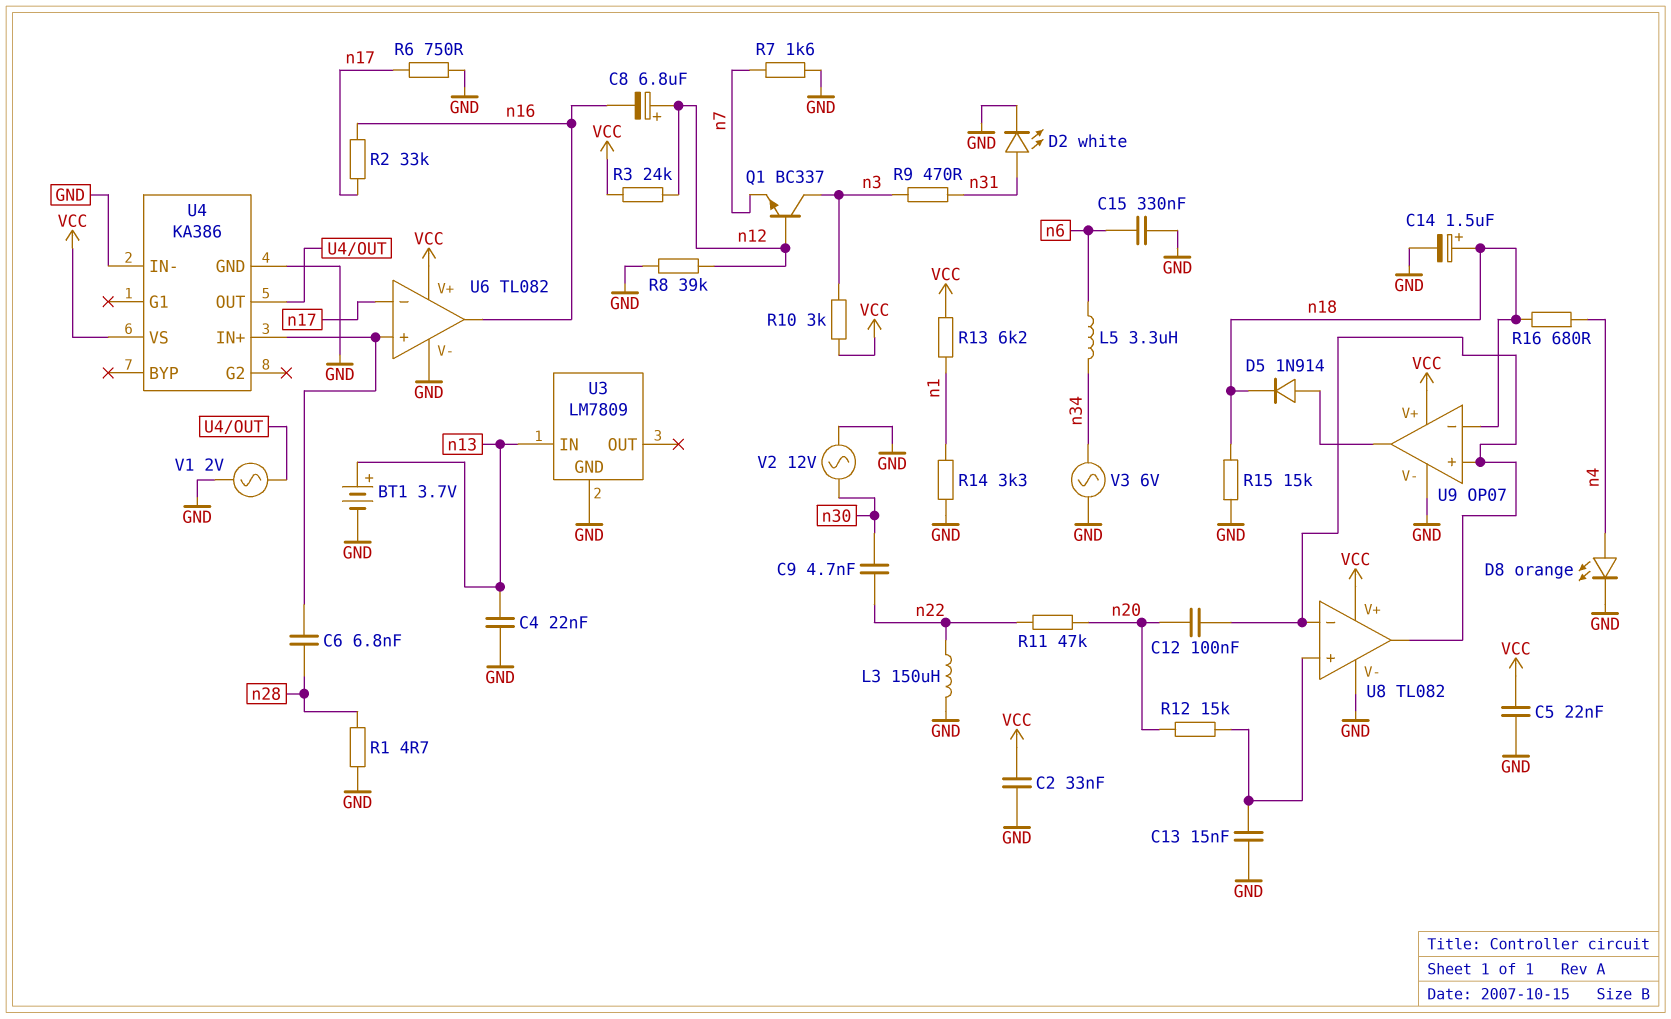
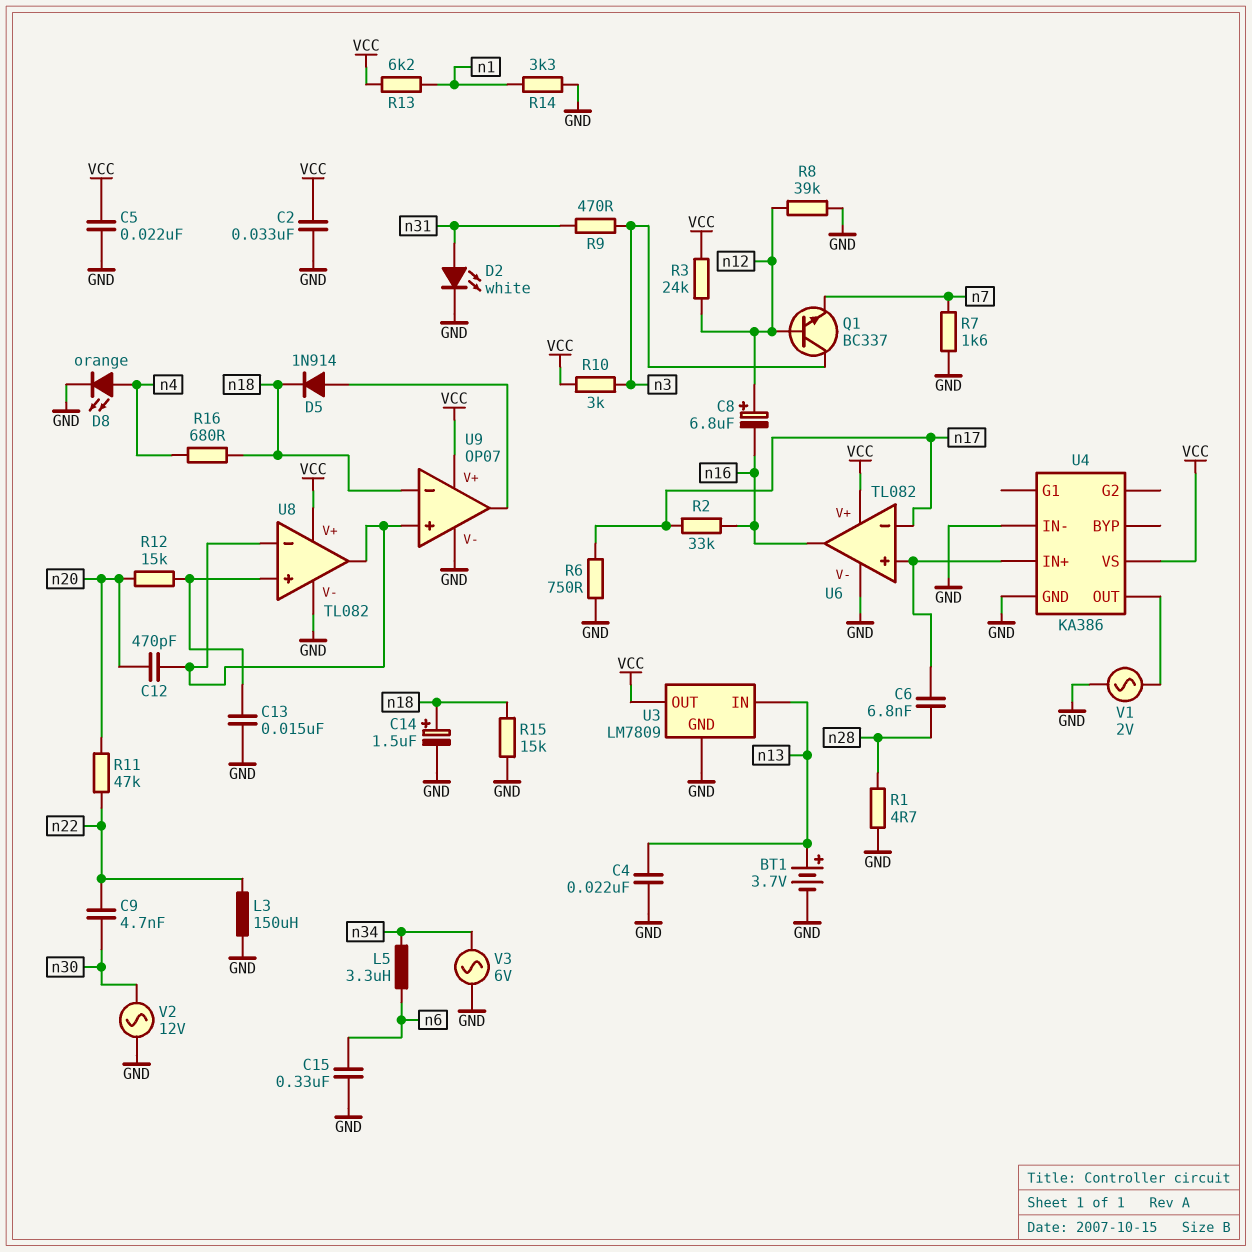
C12: 100nF (U8/in-, n20) -> 470pF (U8/in-, n20)
U3 pin OUT: none -> VCC

